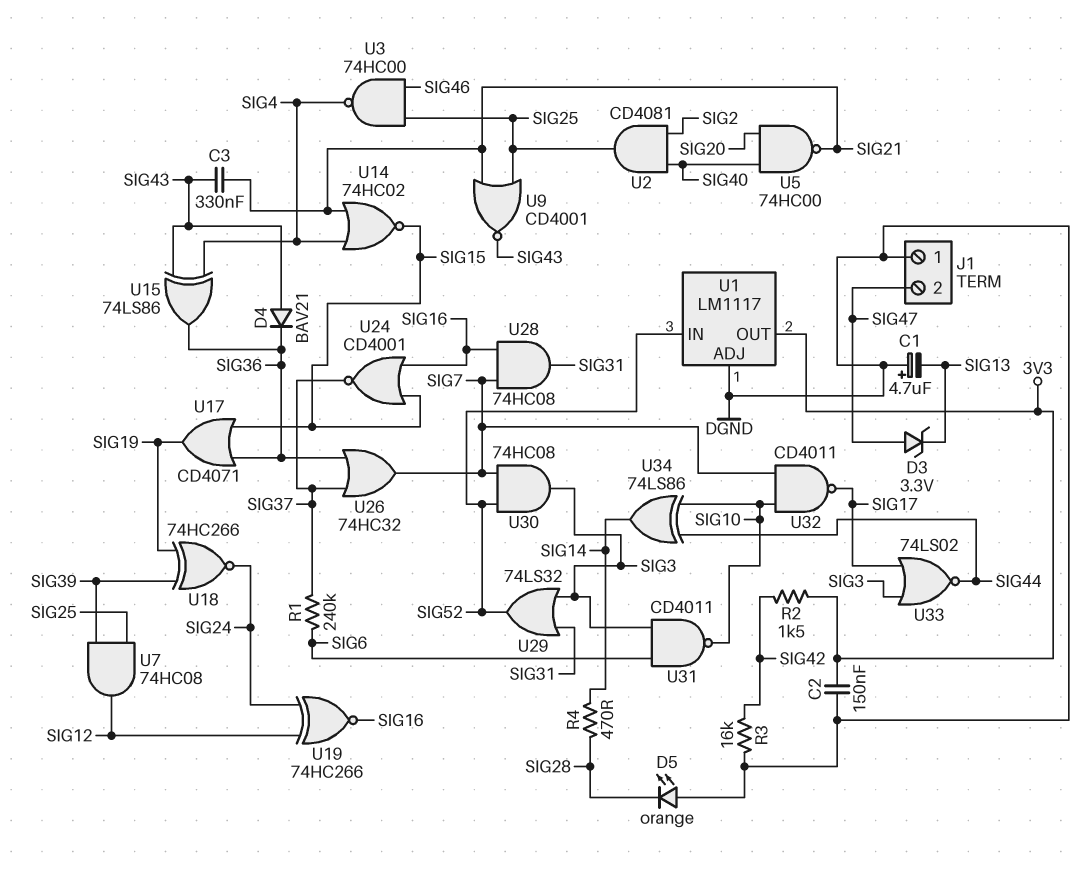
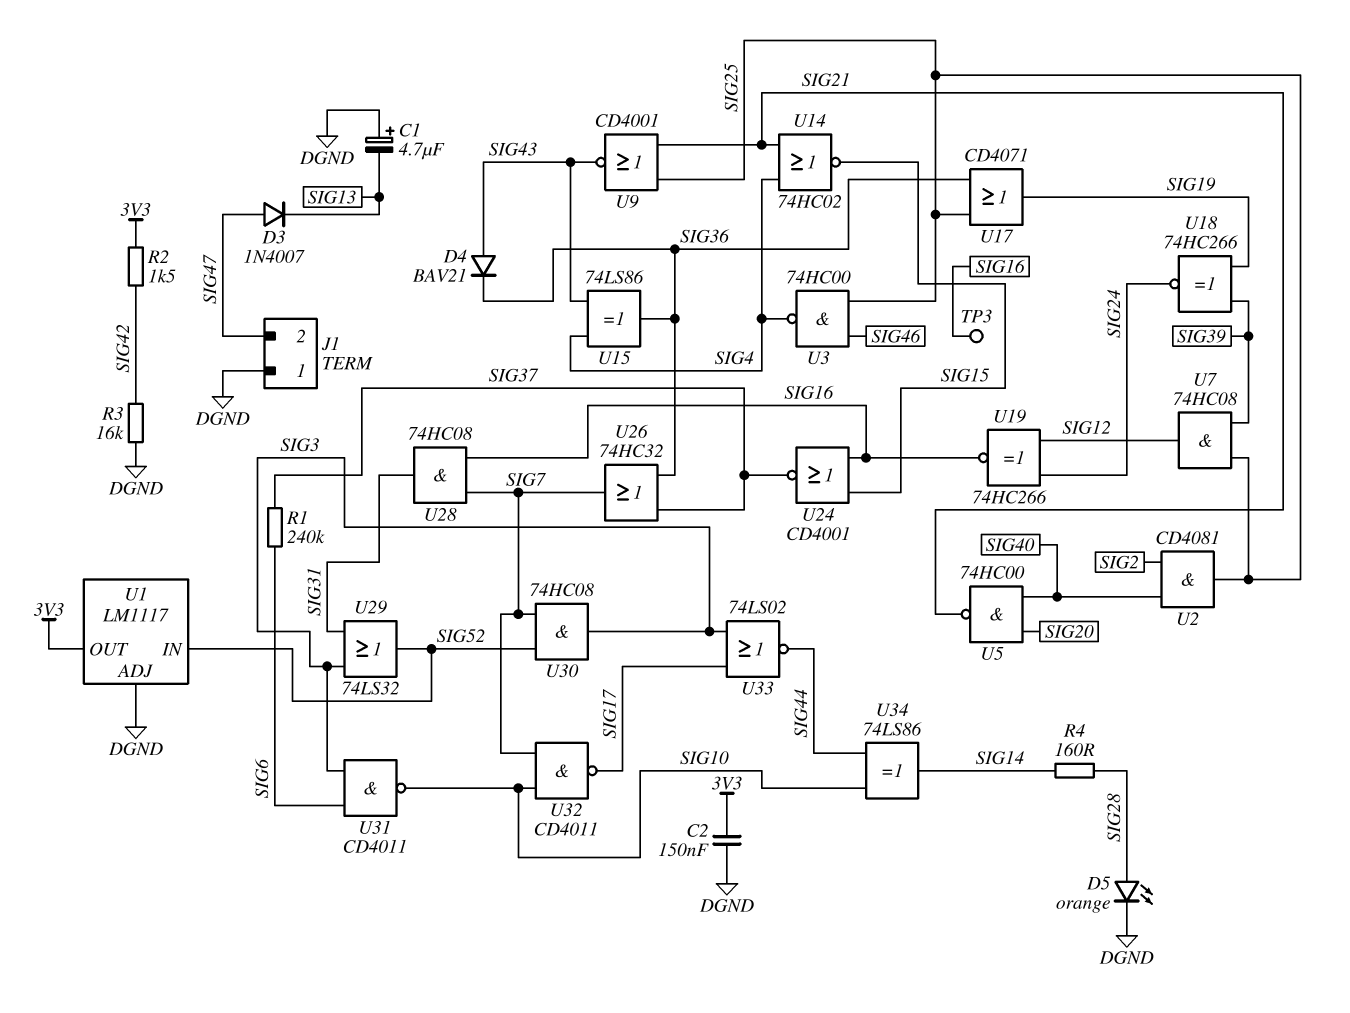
C3: 330nF (SIG21, SIG43) -> none
D3: zener 3.3V (A SIG47, K SIG13) -> diode 1N4007 (A SIG47, K SIG13)
D5: LED orange (A DGND, K SIG28) -> LED orange (A SIG28, K DGND)
R4: 470 (SIG14, SIG28) -> 160 (SIG14, SIG28)
TP3: none -> test point (SIG16)
U17: OR CD4071 (in SIG15, in SIG36, out SIG19) -> OR CD4071 (in SIG25, in SIG36, out SIG19)

